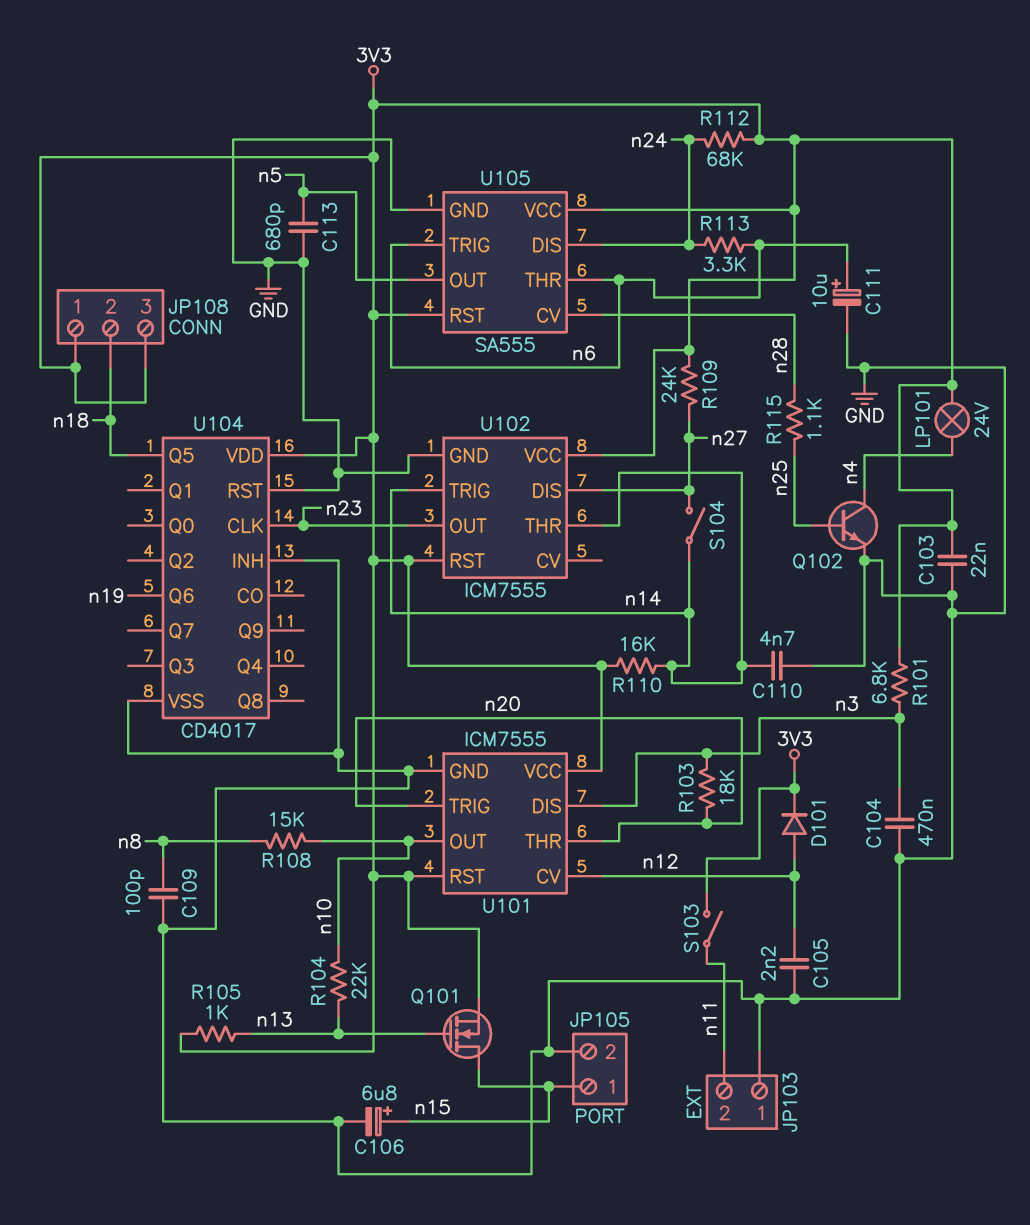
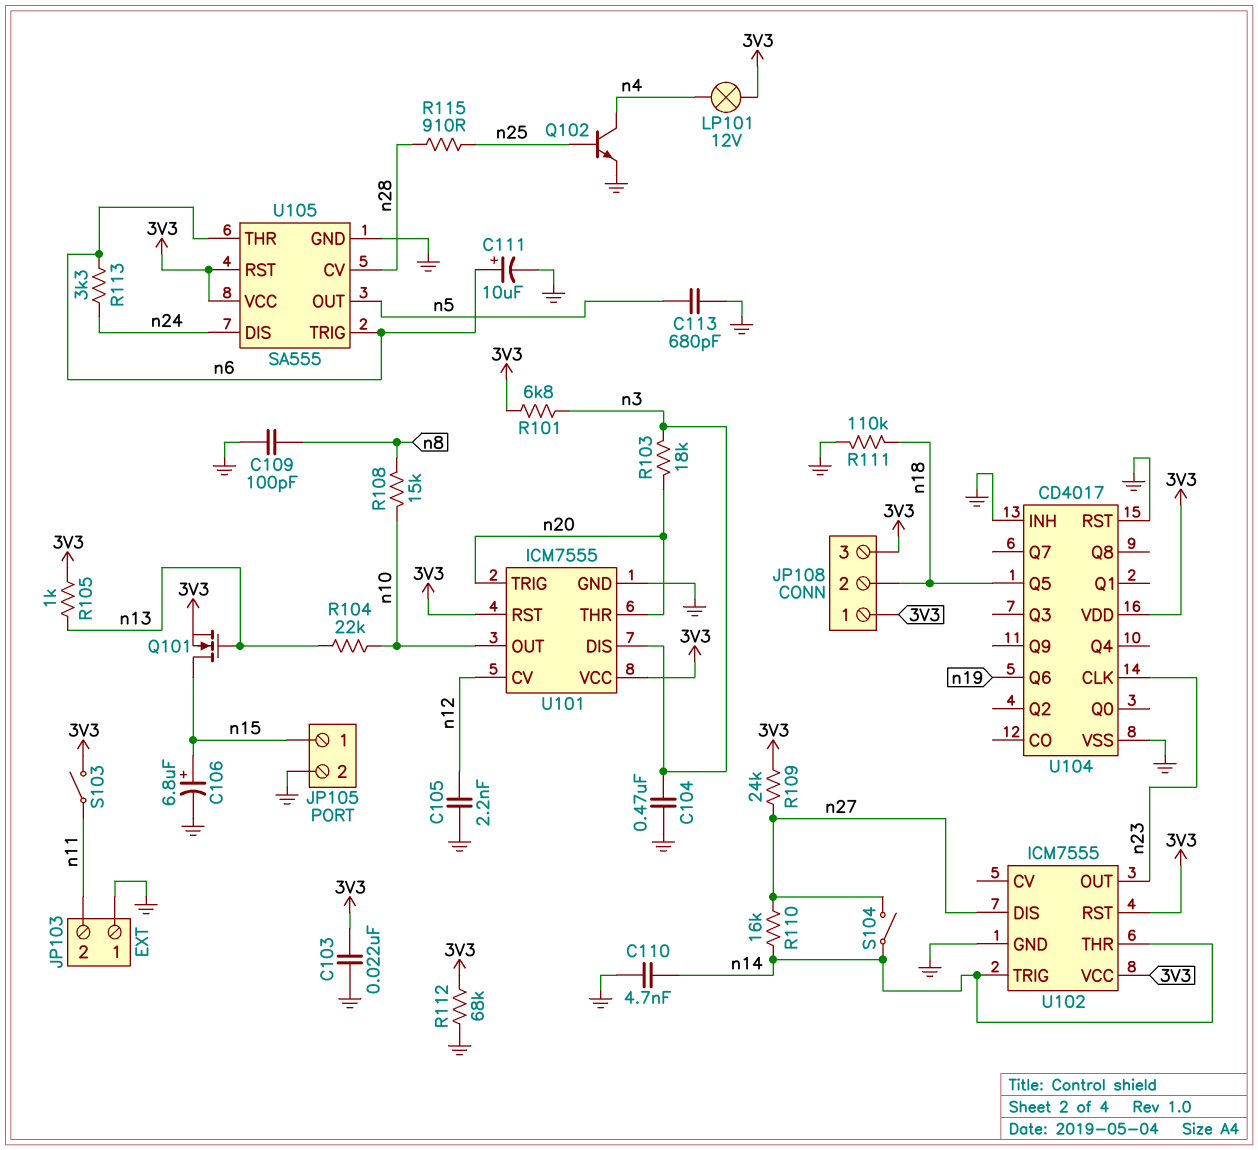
D101: diode (A n12, K 3V3) -> none
LP101: lamp 24V (3V3, n4) -> lamp 12V (3V3, n4)
R110: 16k (3V3, n14) -> 16k (n14, n27)
R111: none -> 110k (GND, n18)
R112: 68k (3V3, n24) -> 68k (3V3, GND)
R115: 1.1k (n25, n28) -> 910 (n25, n28)

